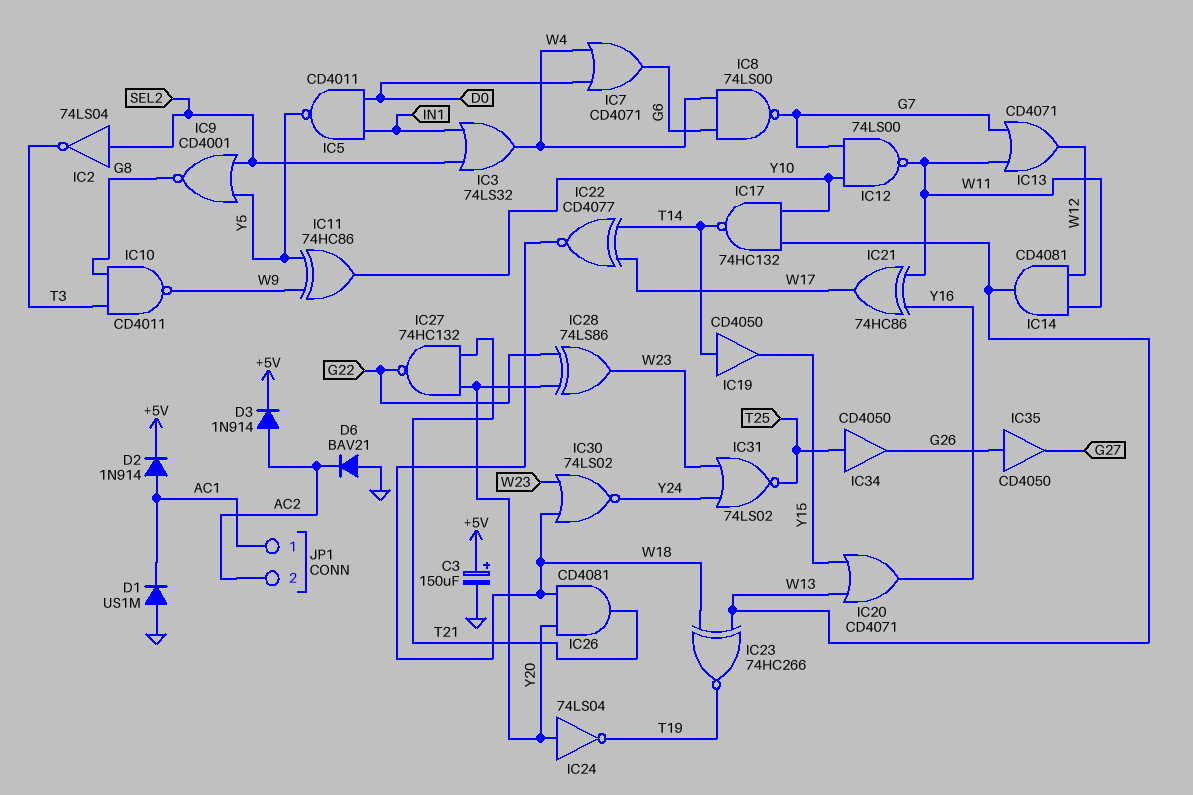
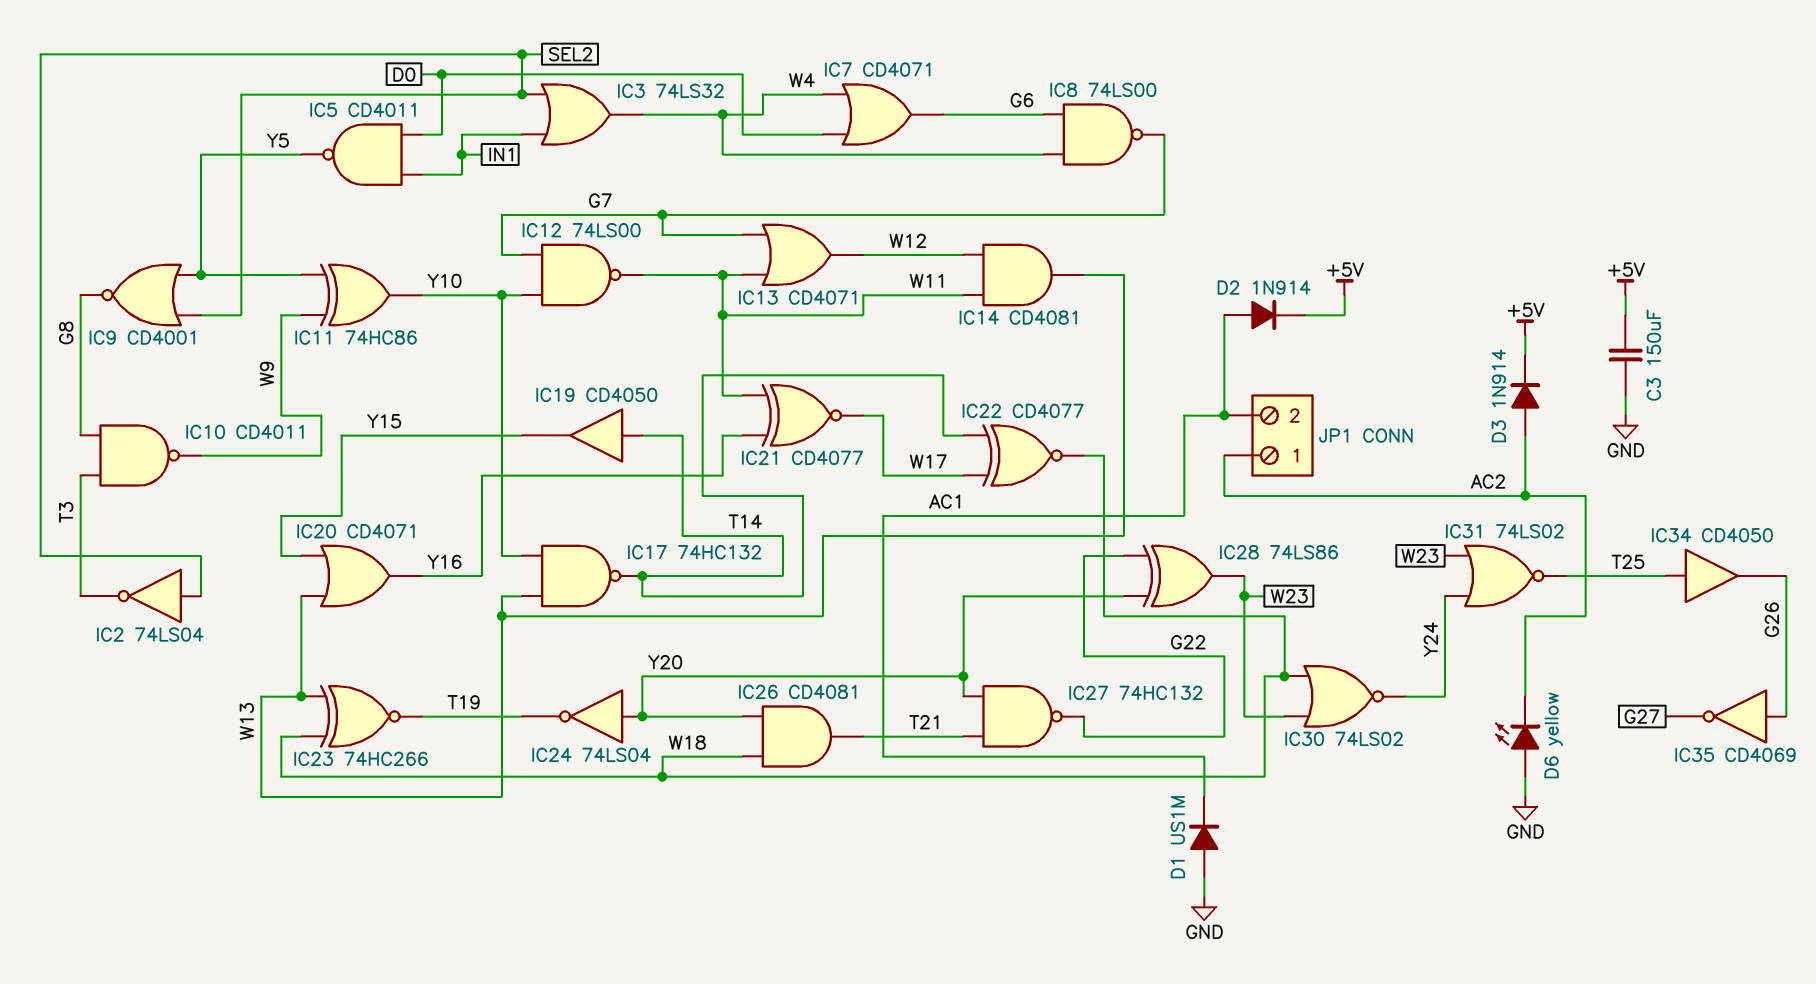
C3: 150uF (plus +5V, minus GND) -> 150uF (+5V, GND)
D6: diode BAV21 (A GND, K AC2) -> LED yellow (A GND, K AC2)
IC21: XOR 74HC86 (in W11, in Y16, out W17) -> XNOR CD4077 (in W11, in Y16, out W17)
IC35: buffer CD4050 (in G26, out G27) -> NOT CD4069 (in G26, out G27)
JP1 pin 1: AC1 -> AC2
JP1 pin 2: AC2 -> AC1

